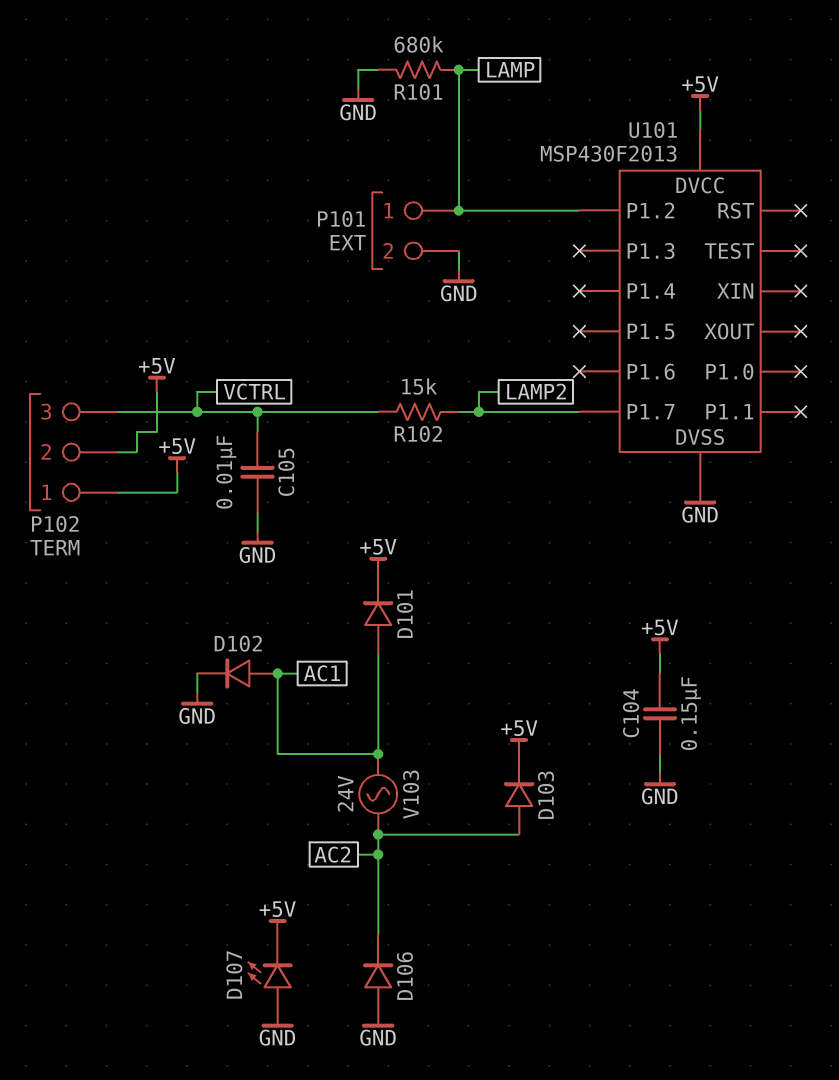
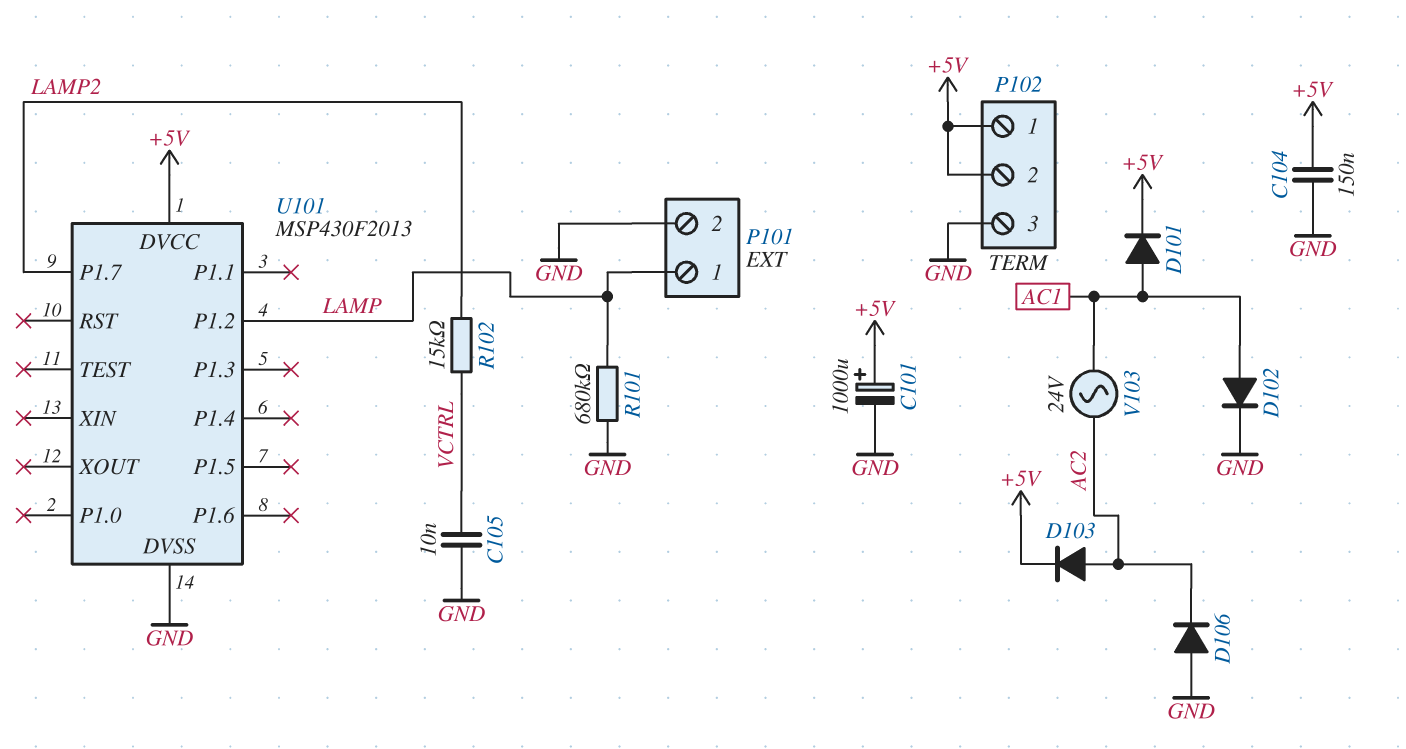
C101: none -> 1000uF (plus +5V, minus GND)
D107: LED (A GND, K +5V) -> none
P102 pin 3: VCTRL -> GND

